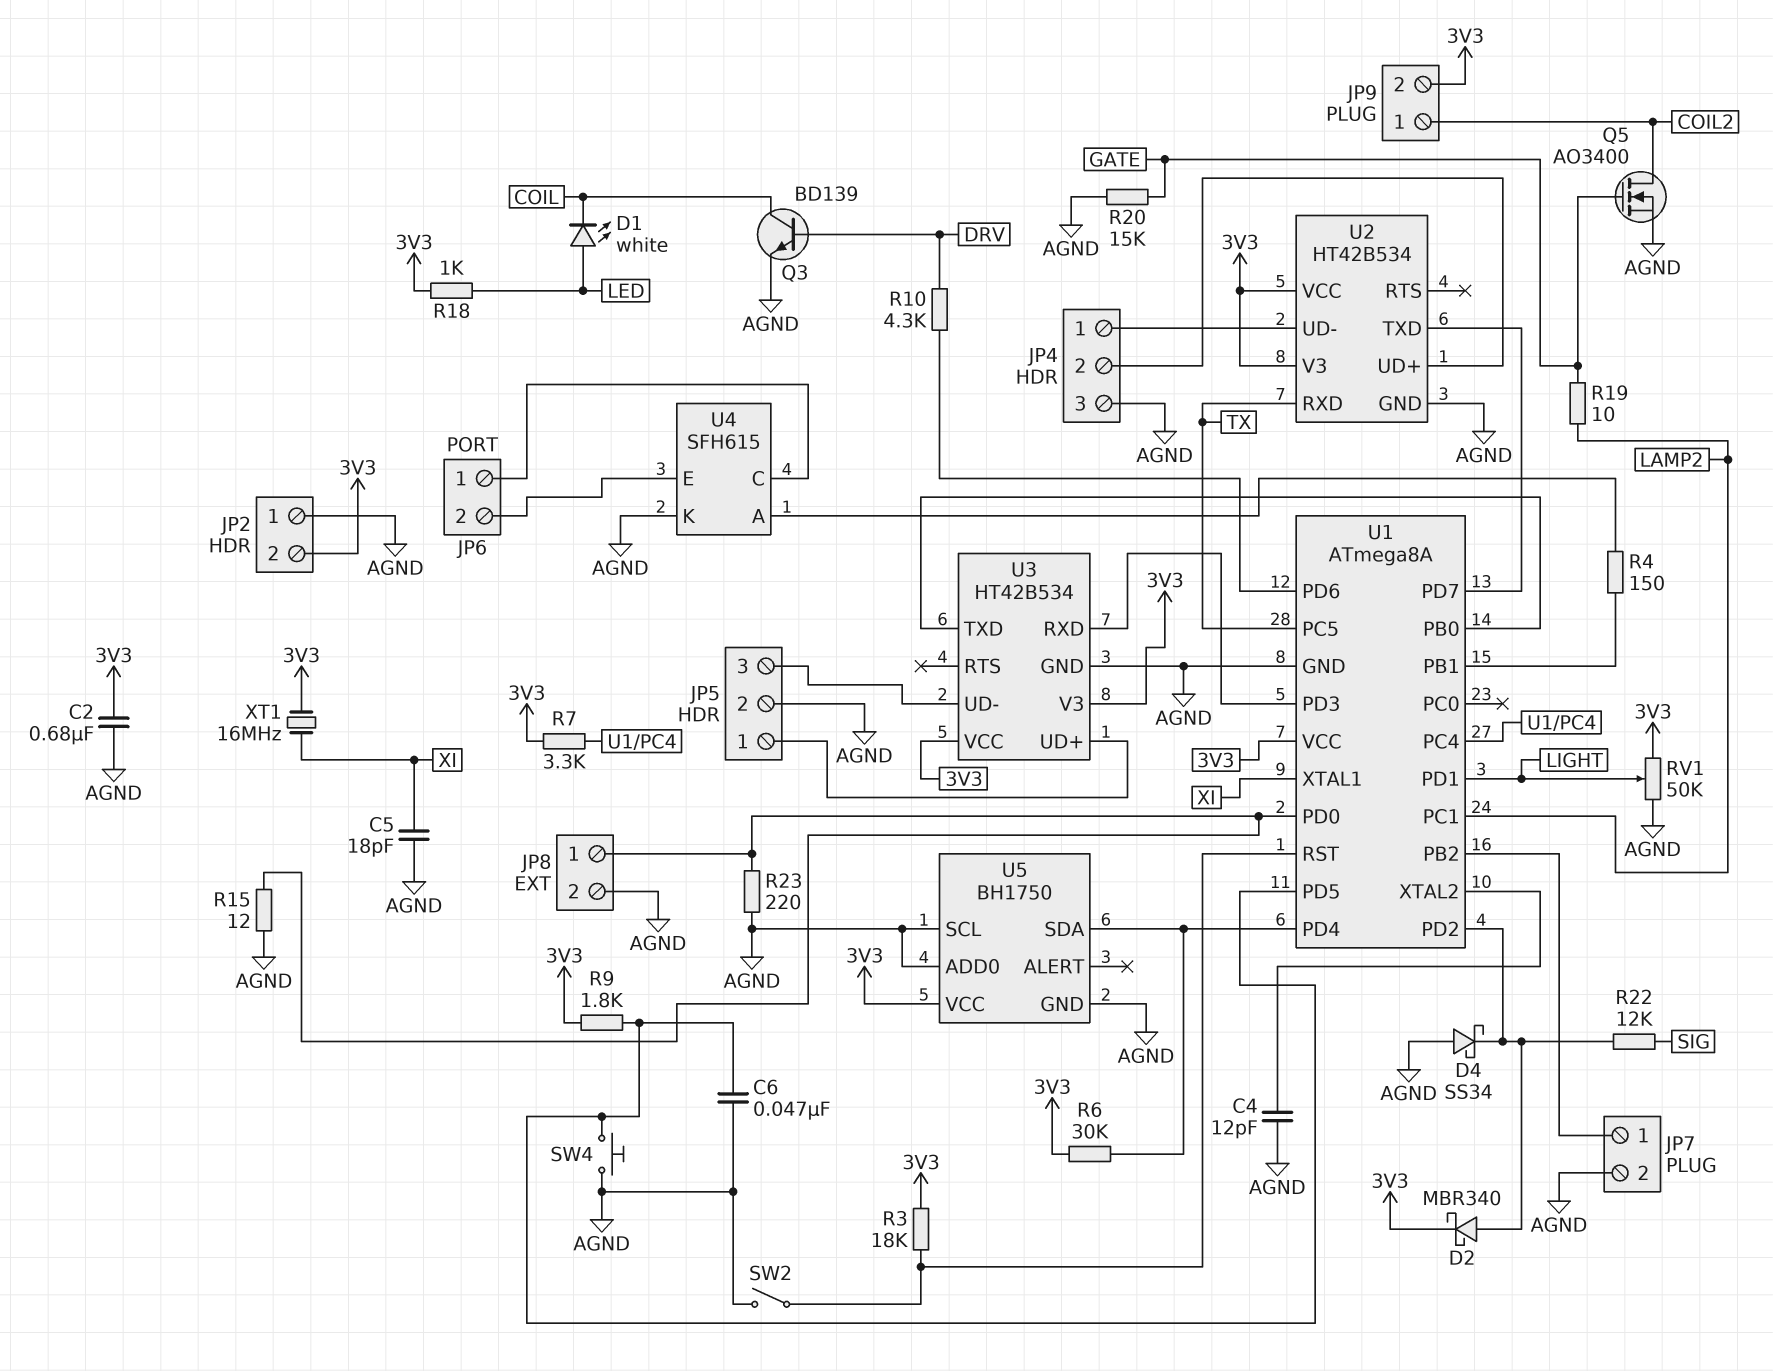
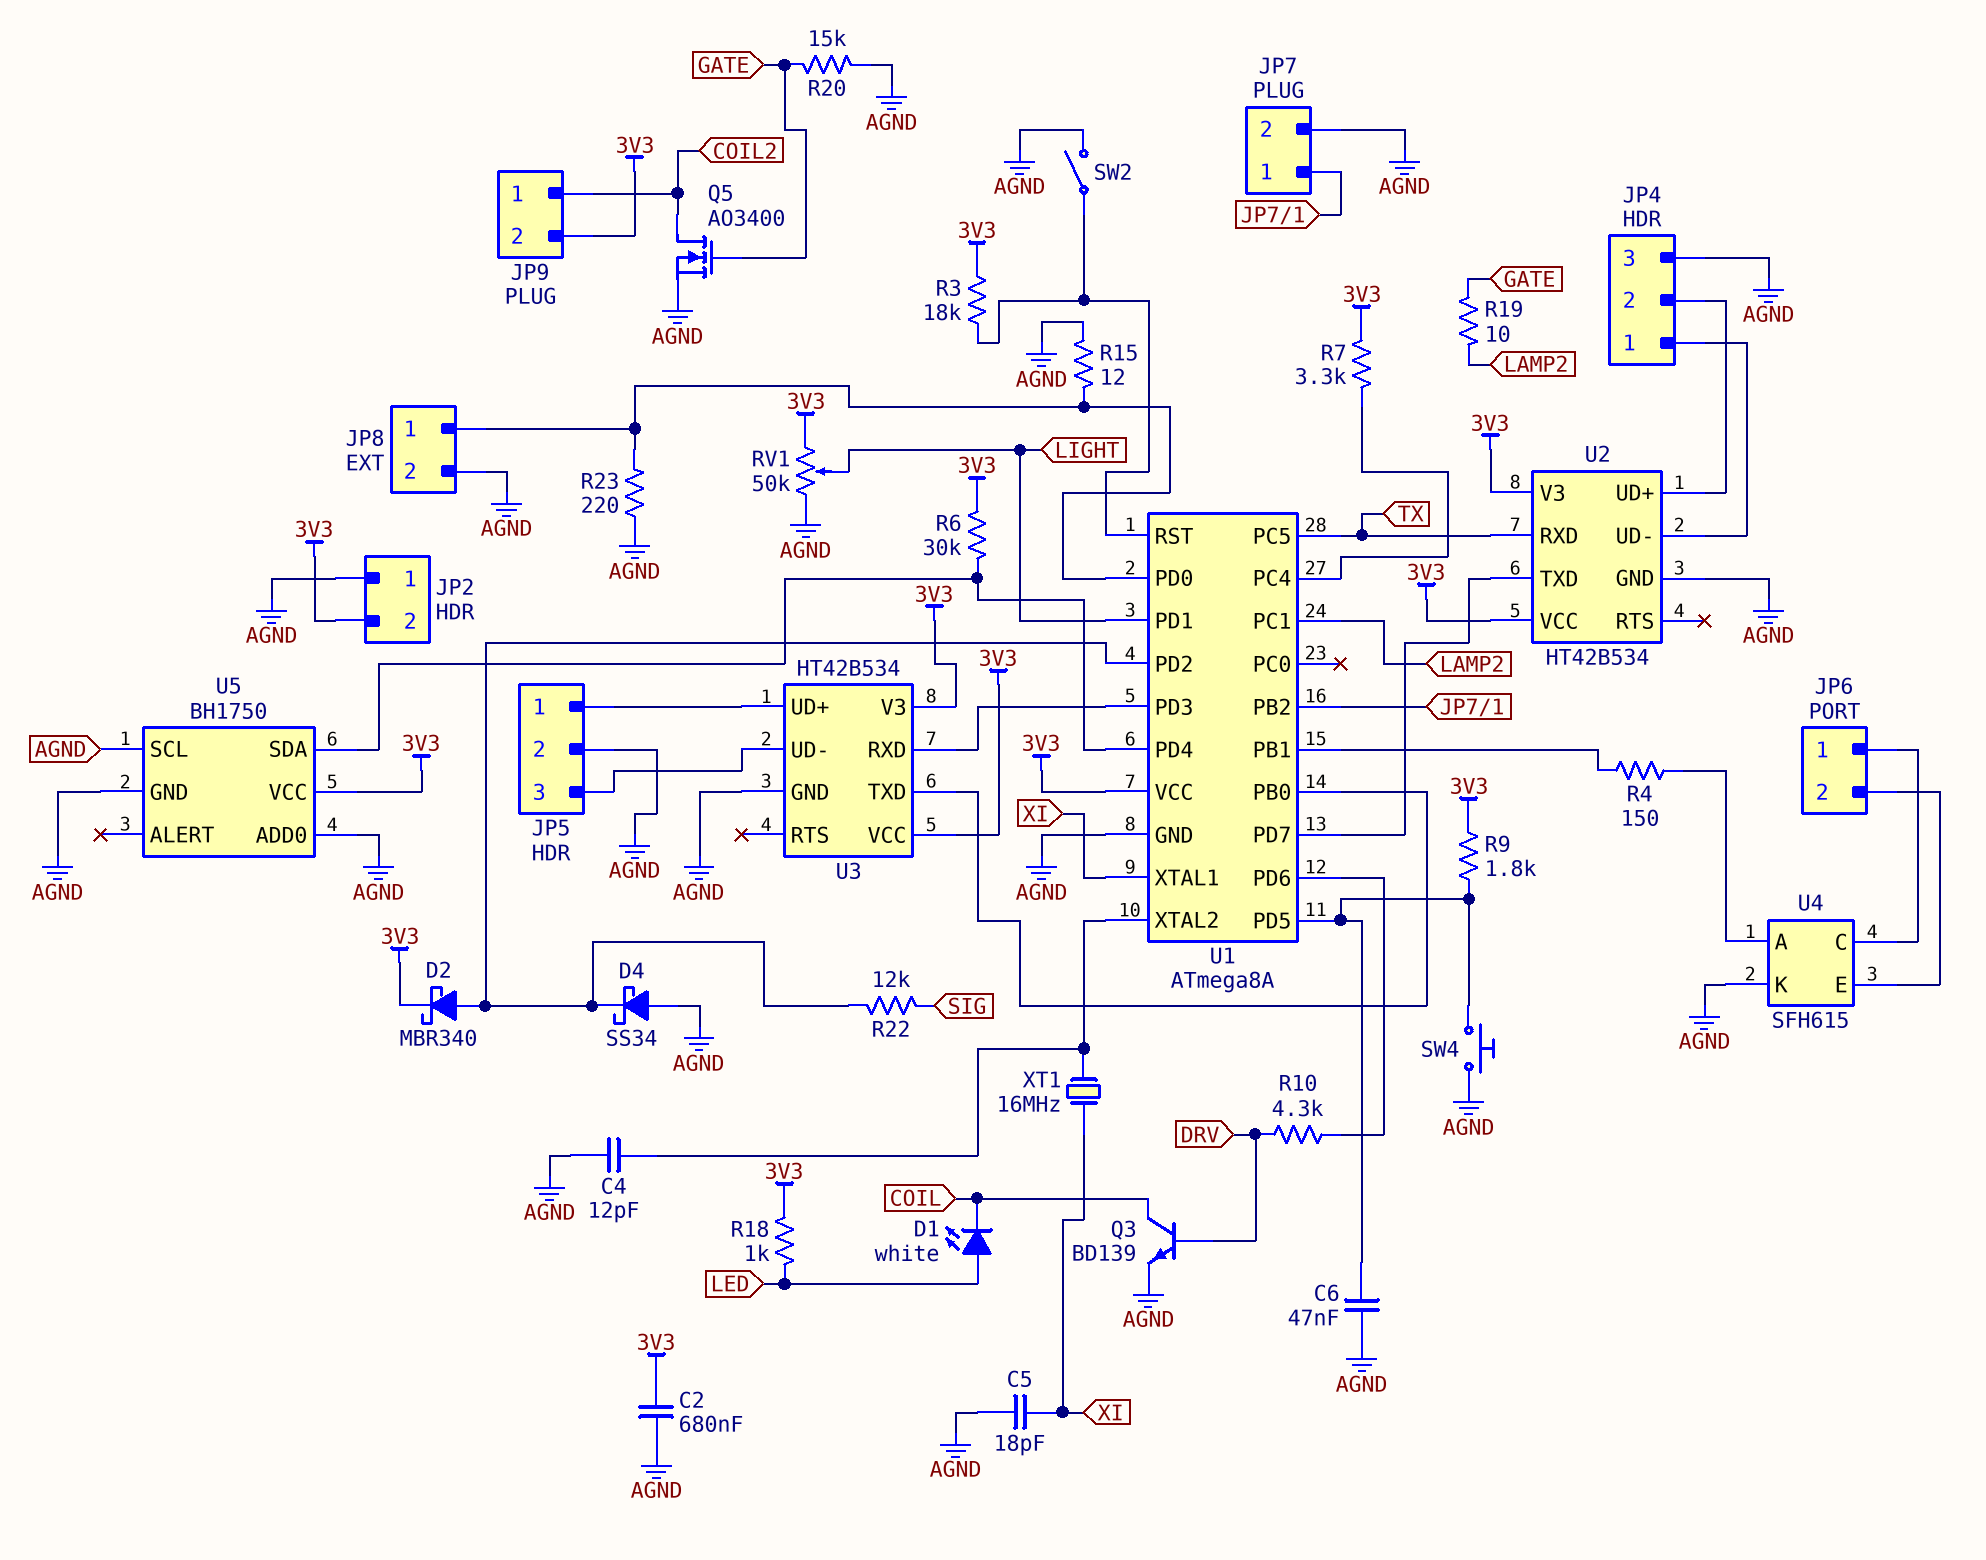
XT1: 16MHz (3V3, XI) -> 16MHz (U1/XTAL2, XI)

